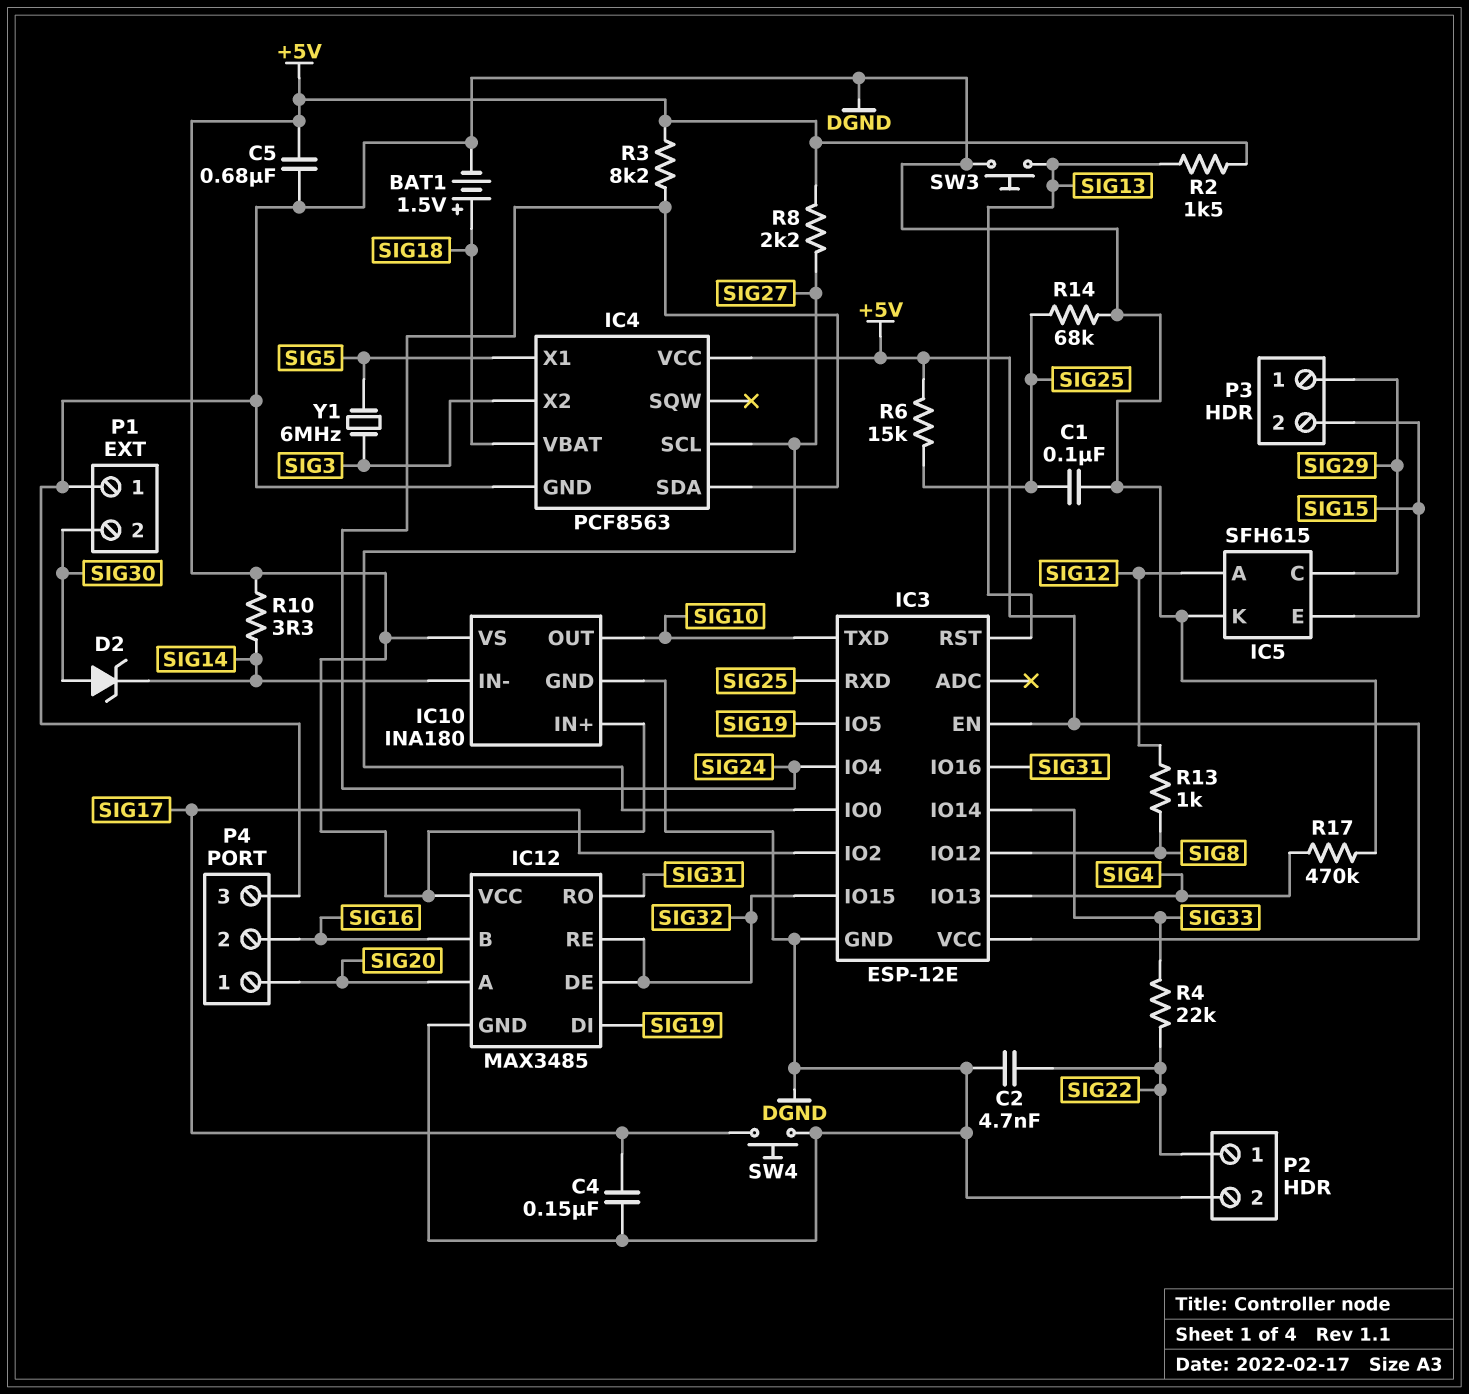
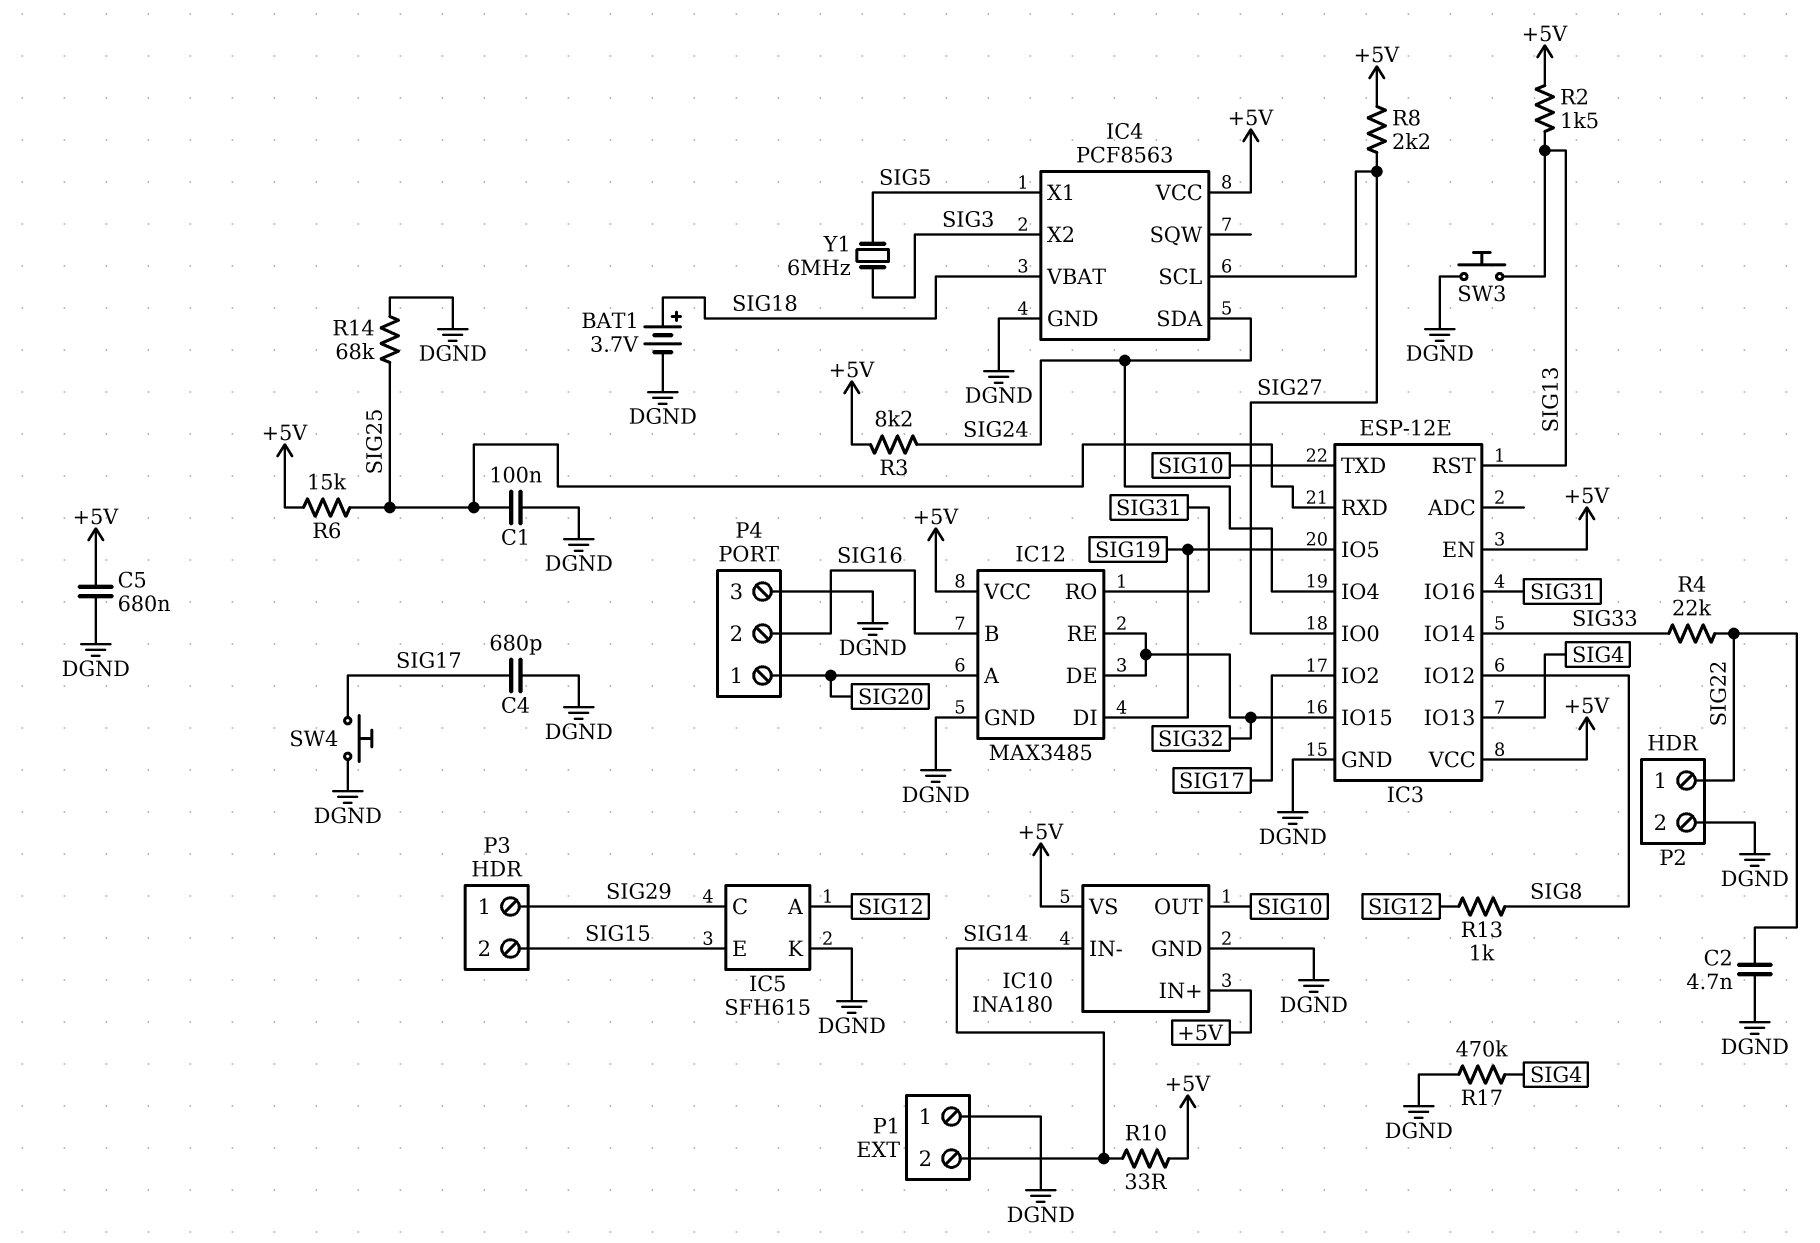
BAT1: 1.5V (plus SIG18, minus DGND) -> 3.7V (plus SIG18, minus DGND)
C4: 150nF (DGND, SIG17) -> 680pF (DGND, SIG17)
D2: zener (A SIG30, K SIG14) -> none
P1 pin 2: SIG30 -> SIG14
R10: 3.3 (+5V, SIG14) -> 33 (+5V, SIG14)

